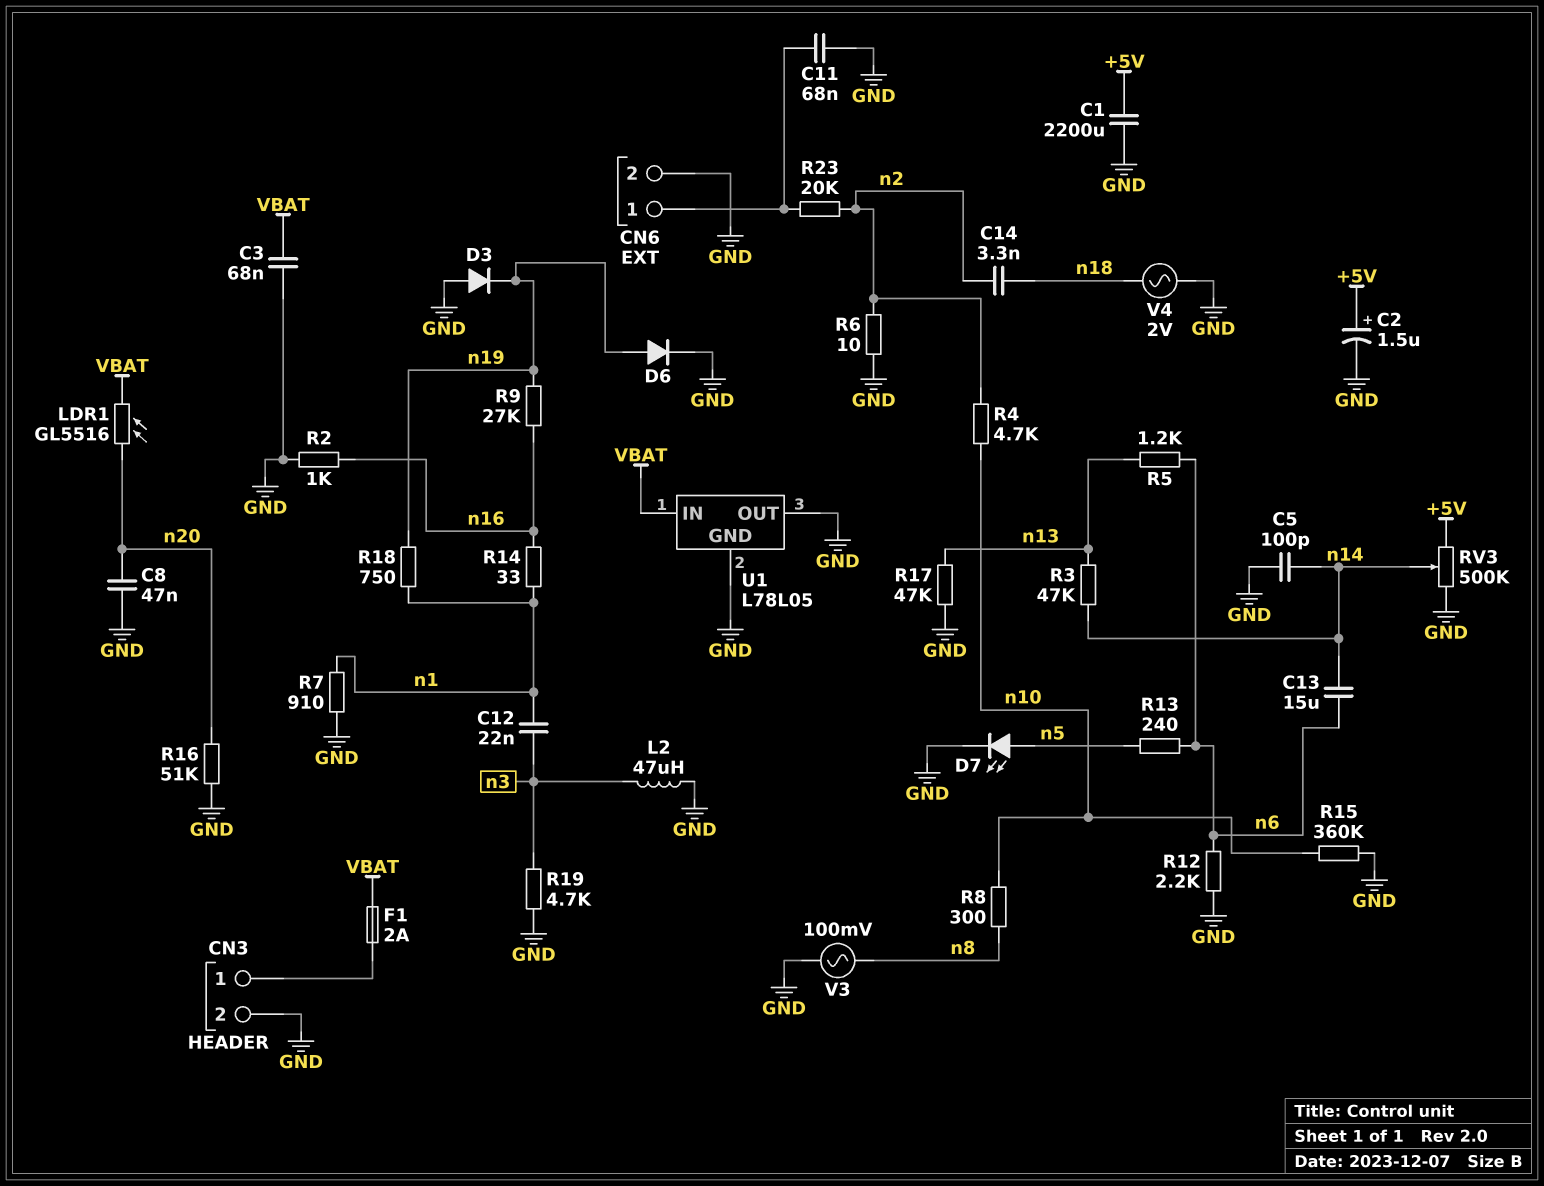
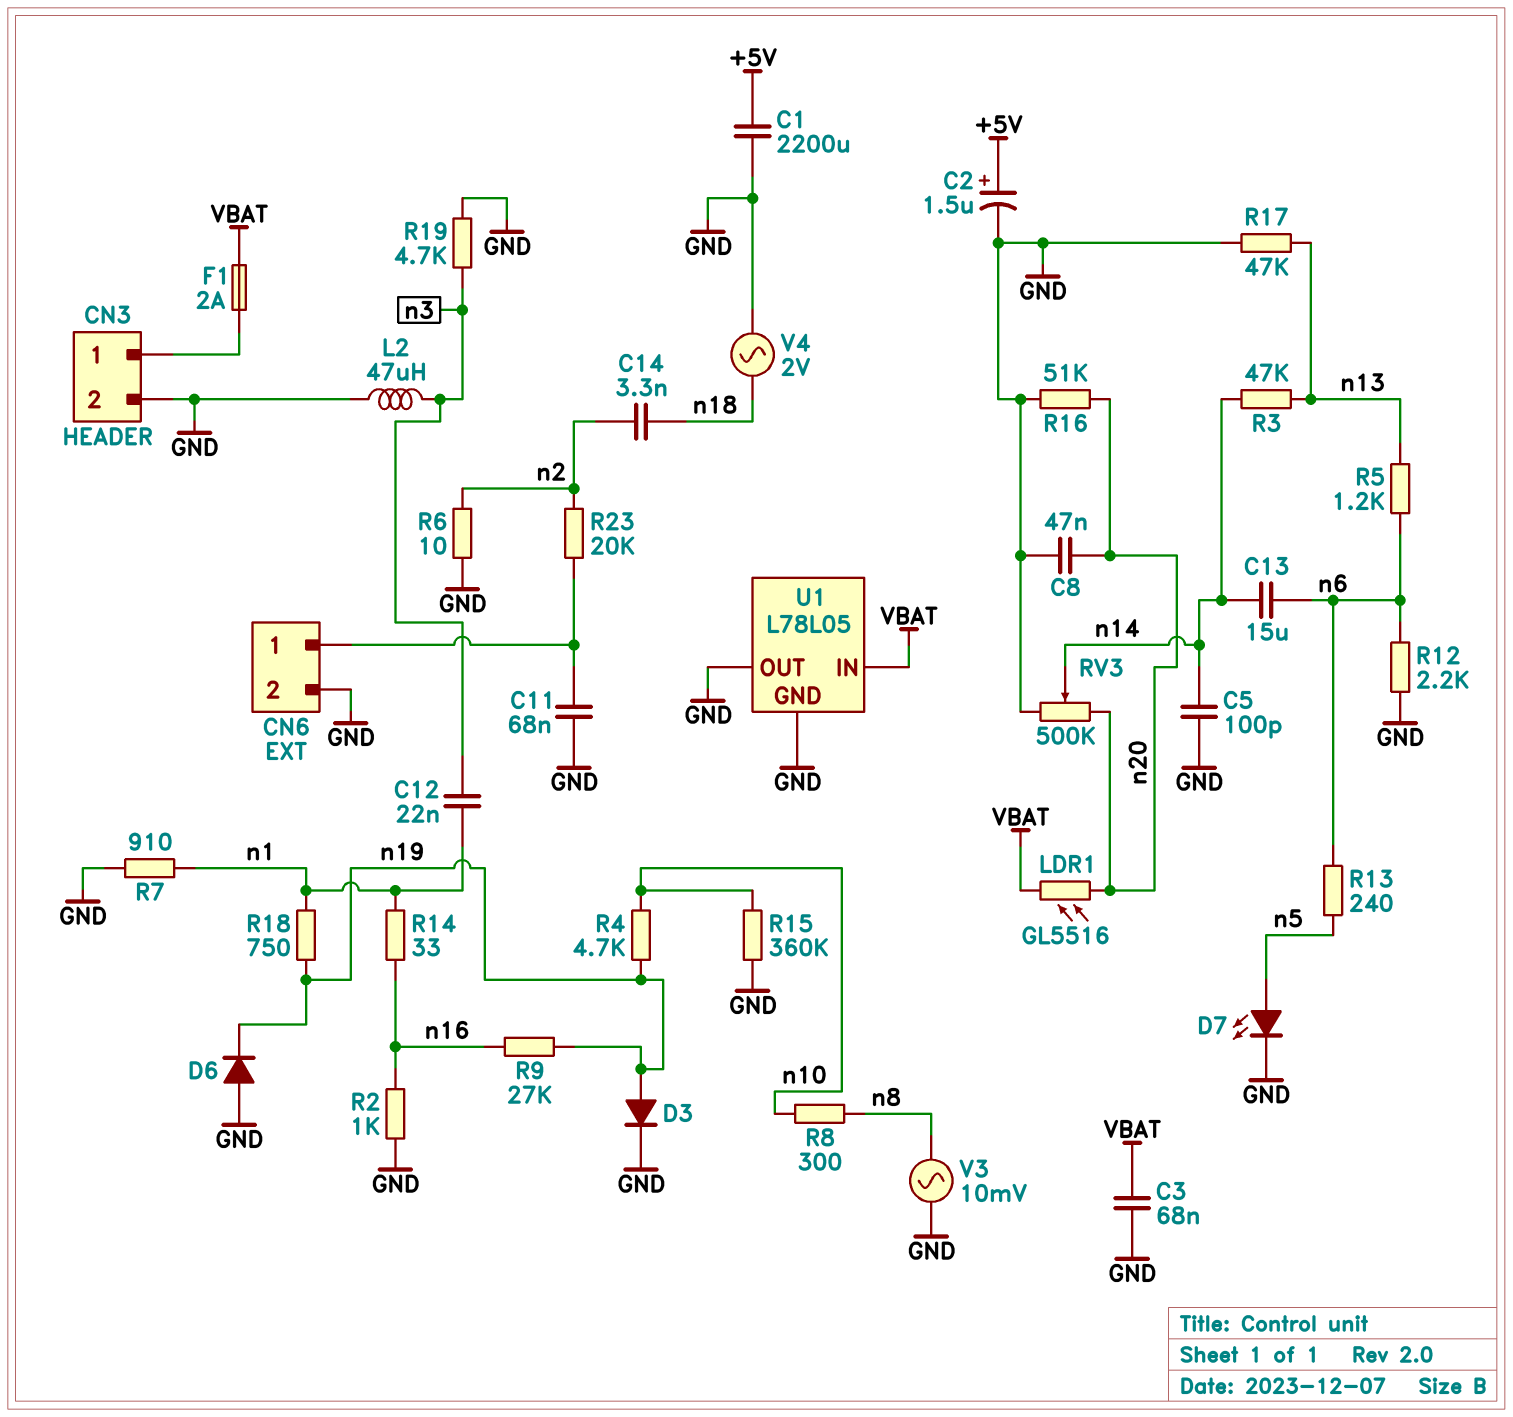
D3: diode (A GND, K n19) -> diode (A n19, K GND)
D6: diode (A n19, K GND) -> diode (A GND, K n19)
R4: 4.7k (n2, n10) -> 4.7k (n10, n19)
RV3: 500k (+5V, GND, wiper n14) -> 500k (GND, n20, wiper n14)
V3: AC 100mV (GND, n8) -> AC 10mV (GND, n8)

